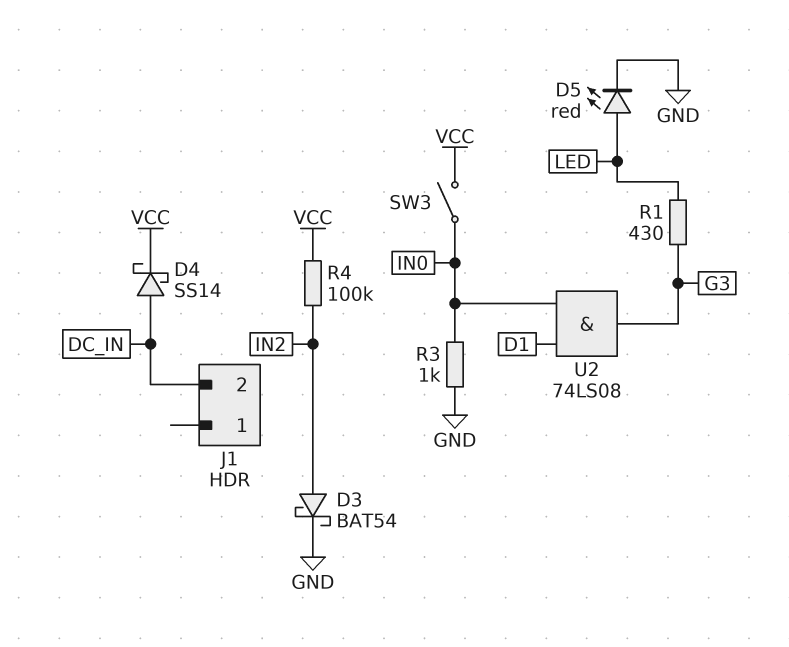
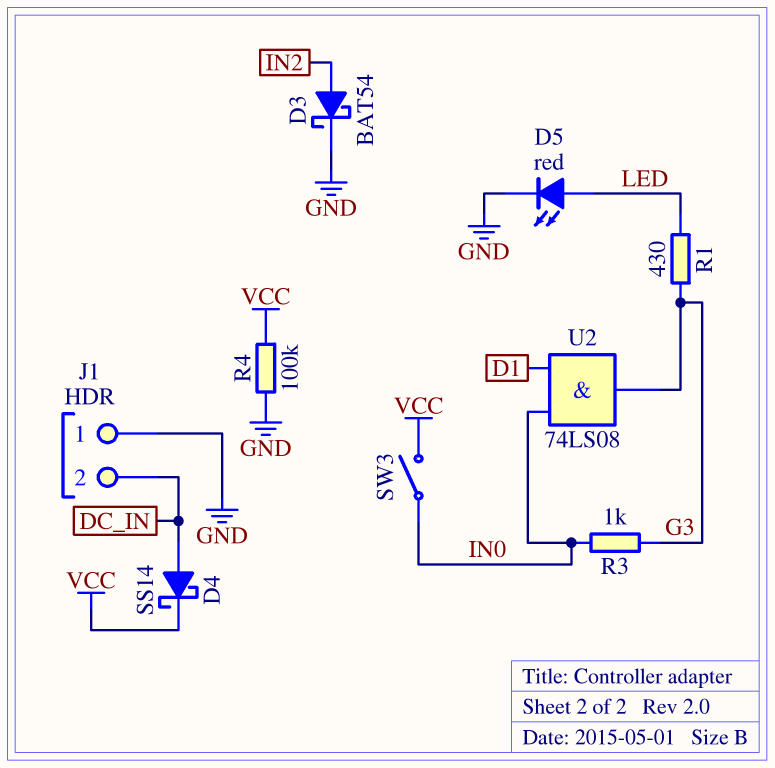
J1 pin 1: none -> GND
R3: 1k (GND, IN0) -> 1k (G3, IN0)
R4: 100k (IN2, VCC) -> 100k (GND, VCC)

